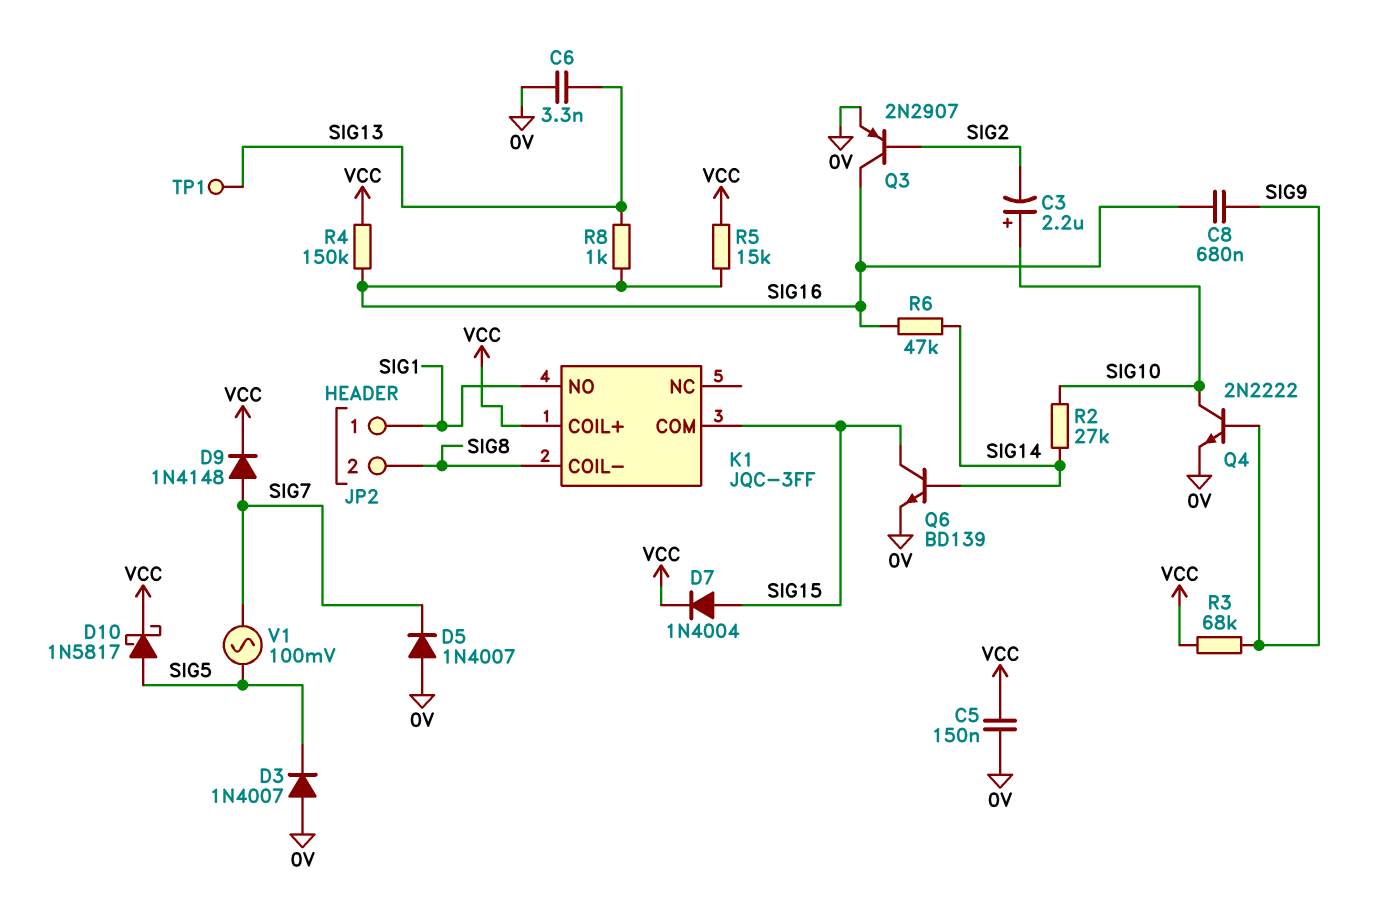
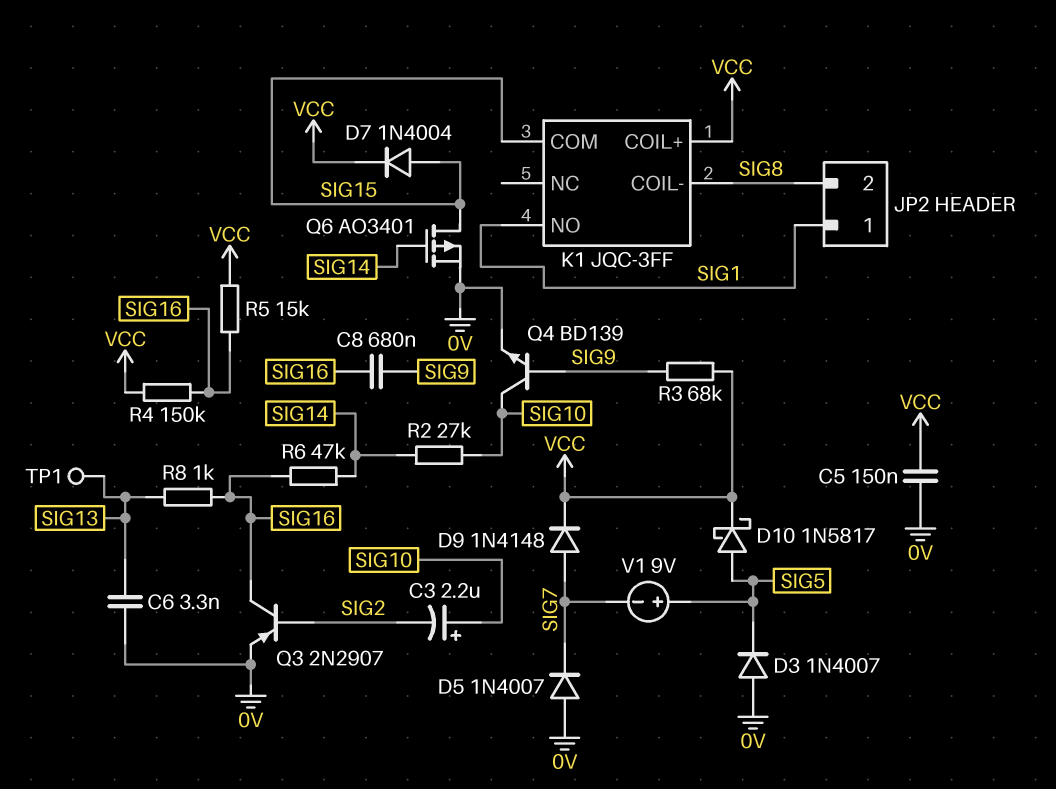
Q4: NPN 2N2222 (B SIG9, C SIG10, E 0V) -> NPN BD139 (B SIG9, C SIG10, E 0V)
Q6: NPN BD139 (B SIG14, C SIG15, E 0V) -> PMOS AO3401 (G SIG14, D SIG15, S 0V)
V1: AC 100mV (SIG5, SIG7) -> 9V (plus SIG5, minus SIG7)

